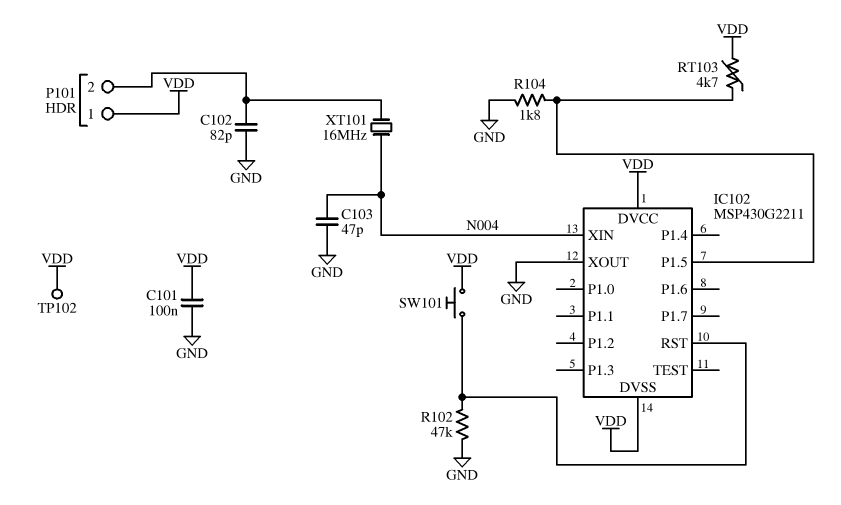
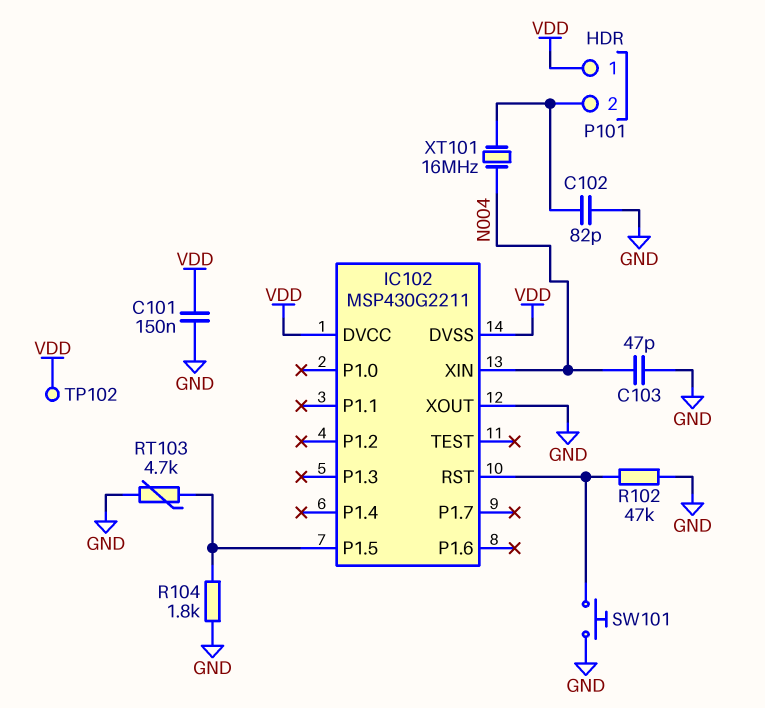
C101: 100nF (GND, VDD) -> 150nF (GND, VDD)
RT103: 4.7k (IC102/P1.5, VDD) -> 4.7k (GND, IC102/P1.5)
SW101: button (IC102/RST, VDD) -> button (GND, IC102/RST)

